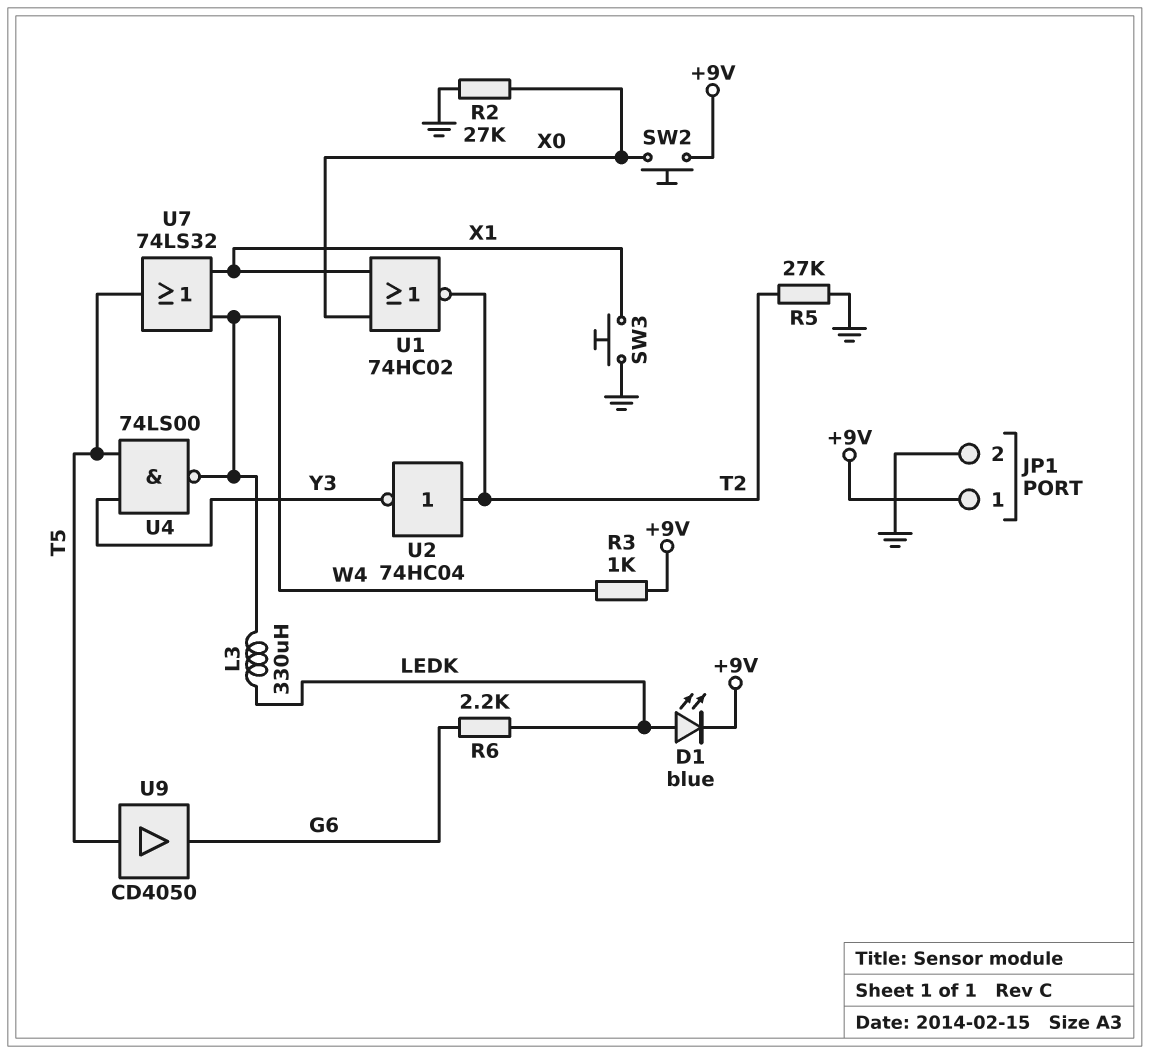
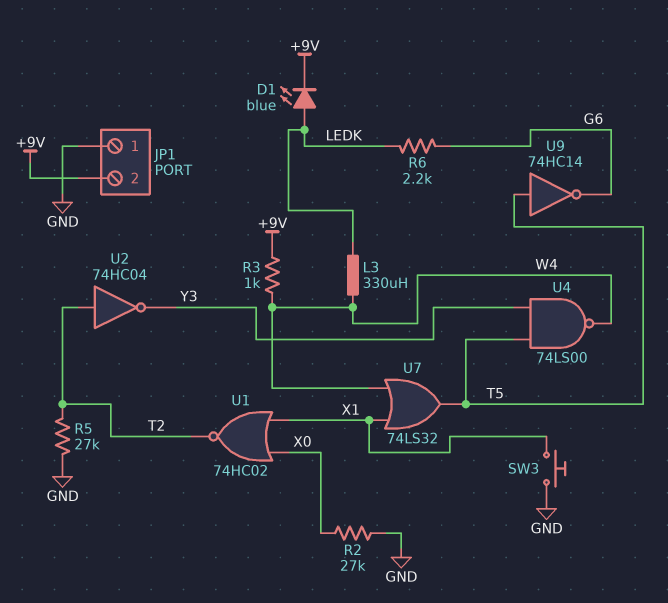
JP1 pin 1: +9V -> GND
JP1 pin 2: GND -> +9V
SW2: button (+9V, X0) -> none
U9: buffer CD4050 (in T5, out G6) -> NOT 74HC14 (in T5, out G6)

